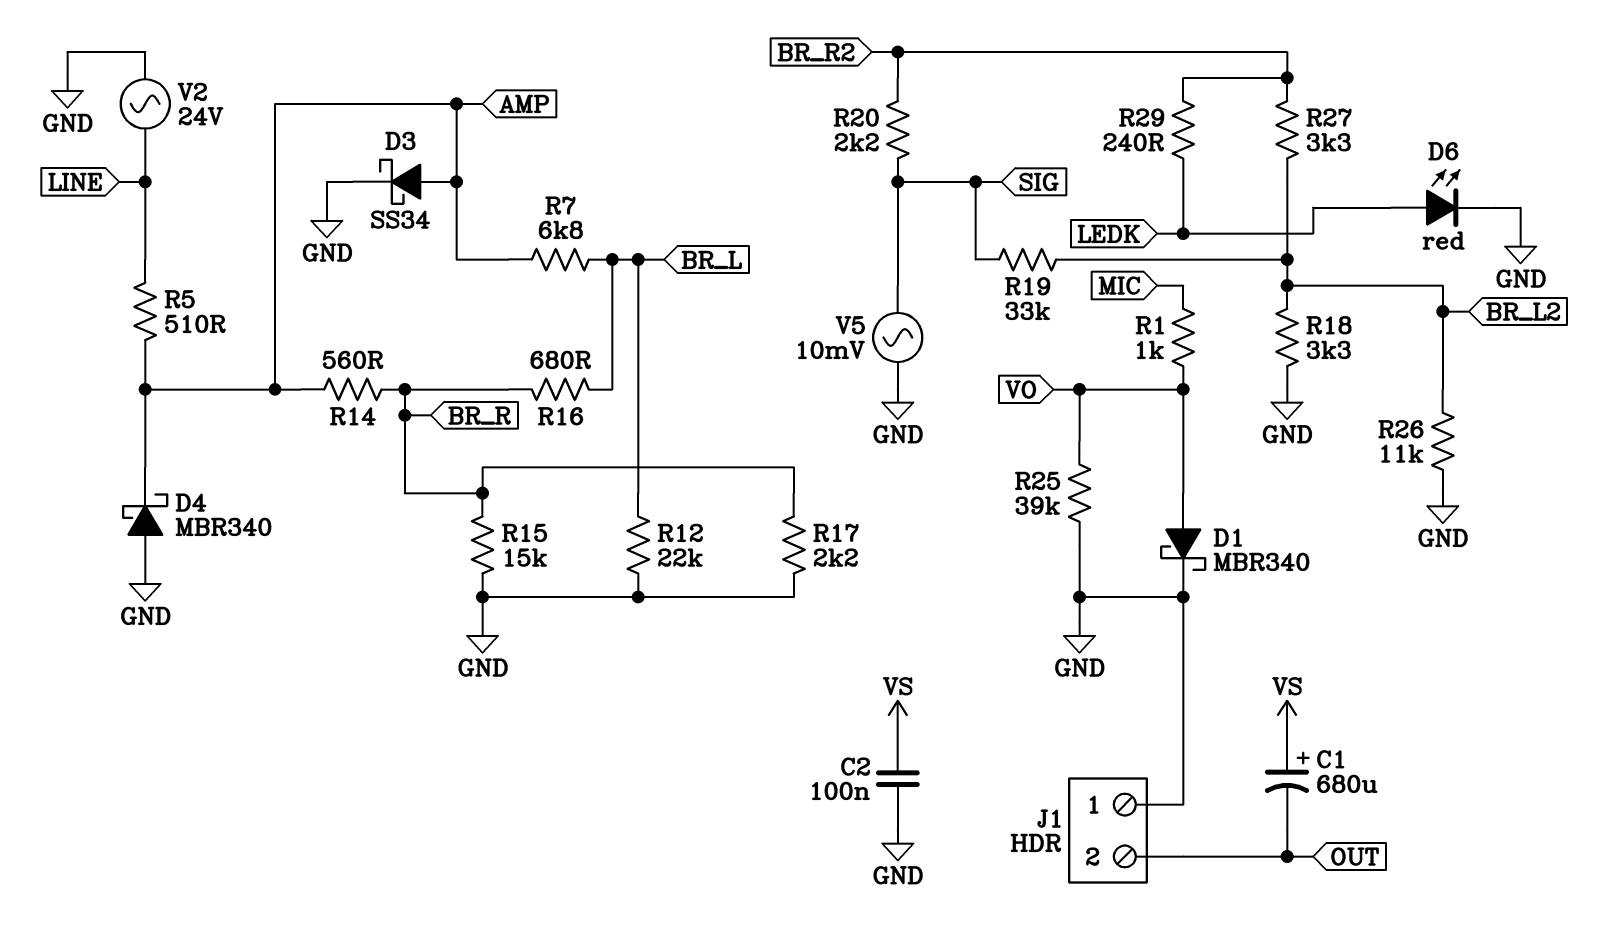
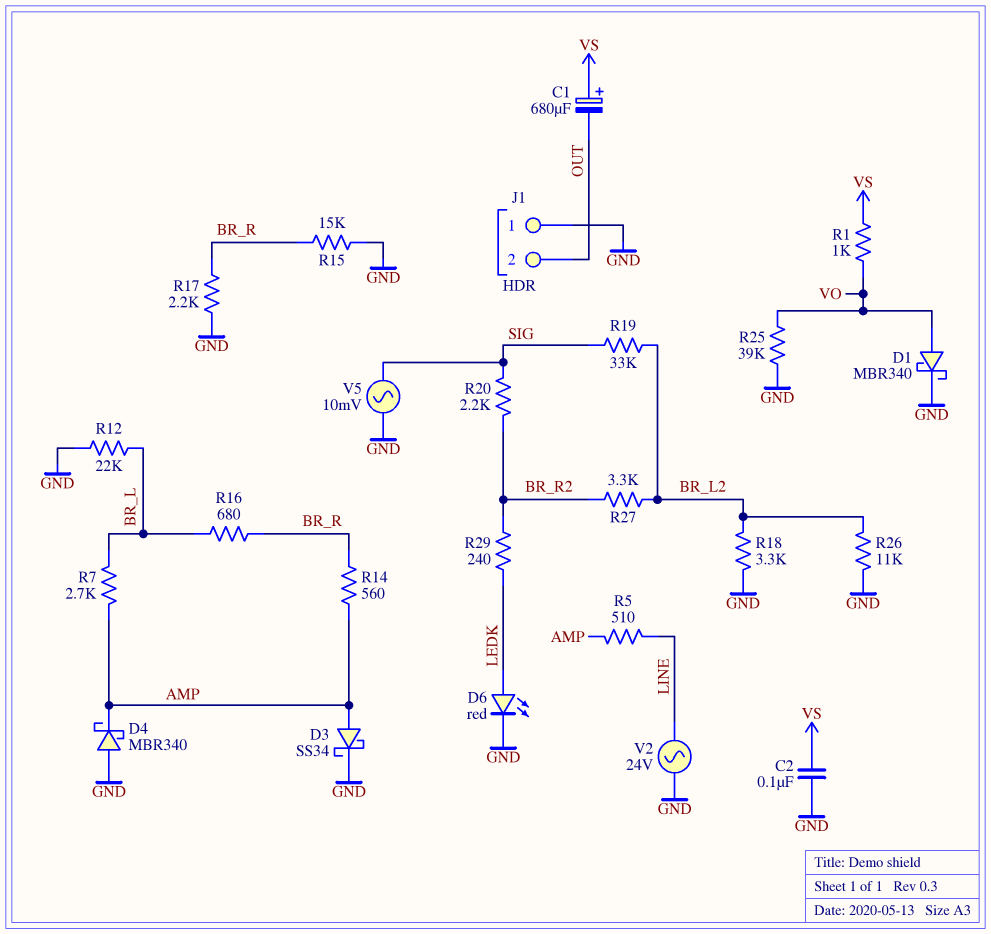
R1: 1k (MIC, VO) -> 1k (VO, VS)
R7: 6.8k (AMP, BR_L) -> 2.7k (AMP, BR_L)

